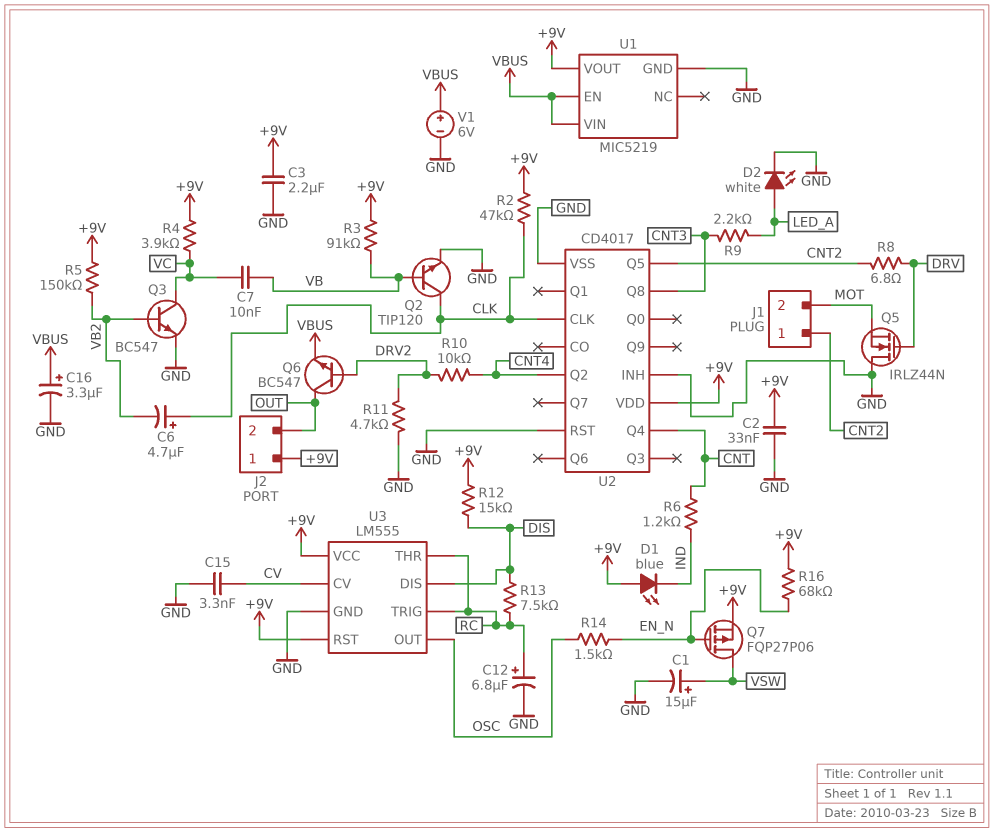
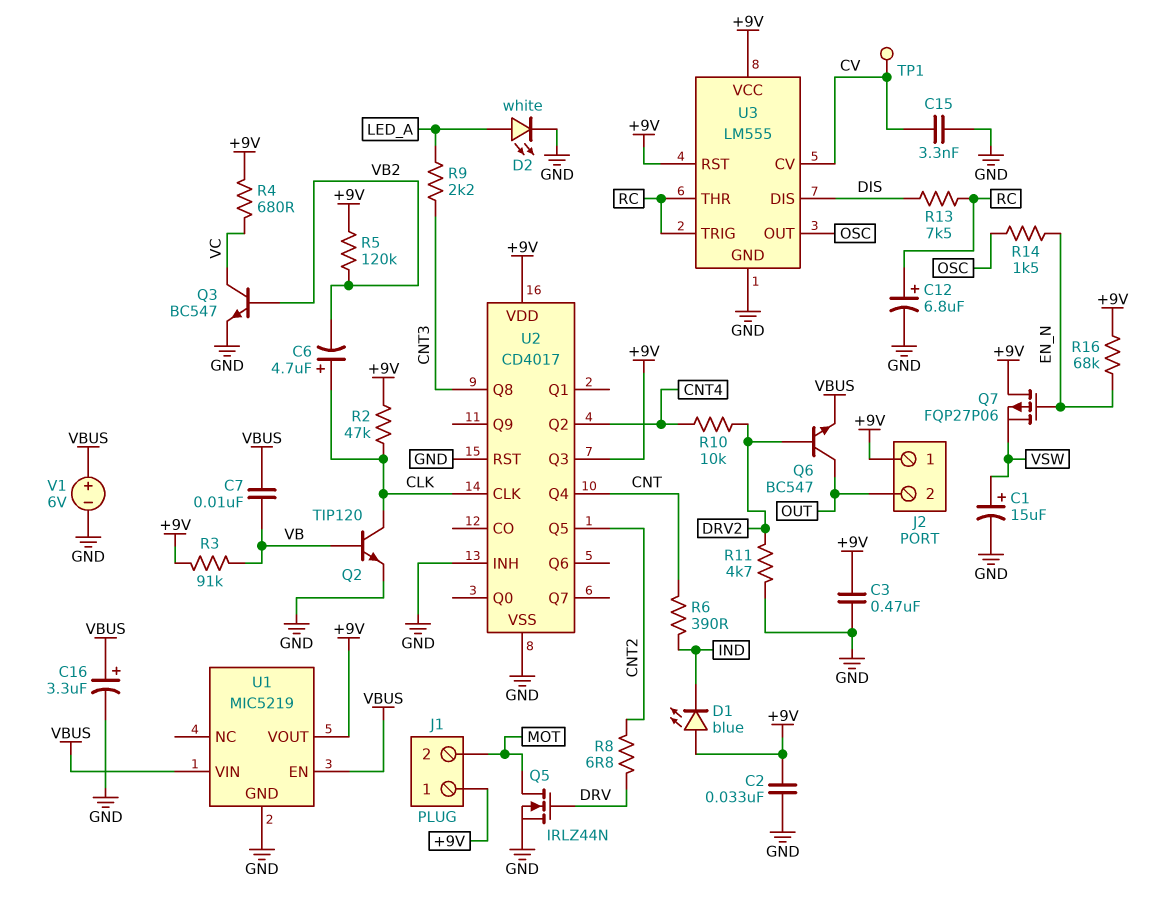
C3: 2.2uF (+9V, GND) -> 470nF (+9V, GND)
C7: 10nF (VB, VC) -> 10nF (VB, VBUS)
J1 pin 1: CNT2 -> +9V
Q5: NMOS IRLZ44N (G DRV, D GND, S MOT) -> NMOS IRLZ44N (G DRV, D MOT, S GND)
Q7: PMOS FQP27P06 (G EN_N, D VSW, S +9V) -> PMOS FQP27P06 (G EN_N, D +9V, S VSW)
R4: 3.9k (+9V, VC) -> 680 (+9V, VC)
R5: 150k (+9V, VB2) -> 120k (+9V, VB2)
R6: 1.2k (CNT, IND) -> 390 (CNT, IND)
R12: 15k (+9V, DIS) -> none
TP1: none -> test point (CV)
U2 pin Q3: none -> +9V

